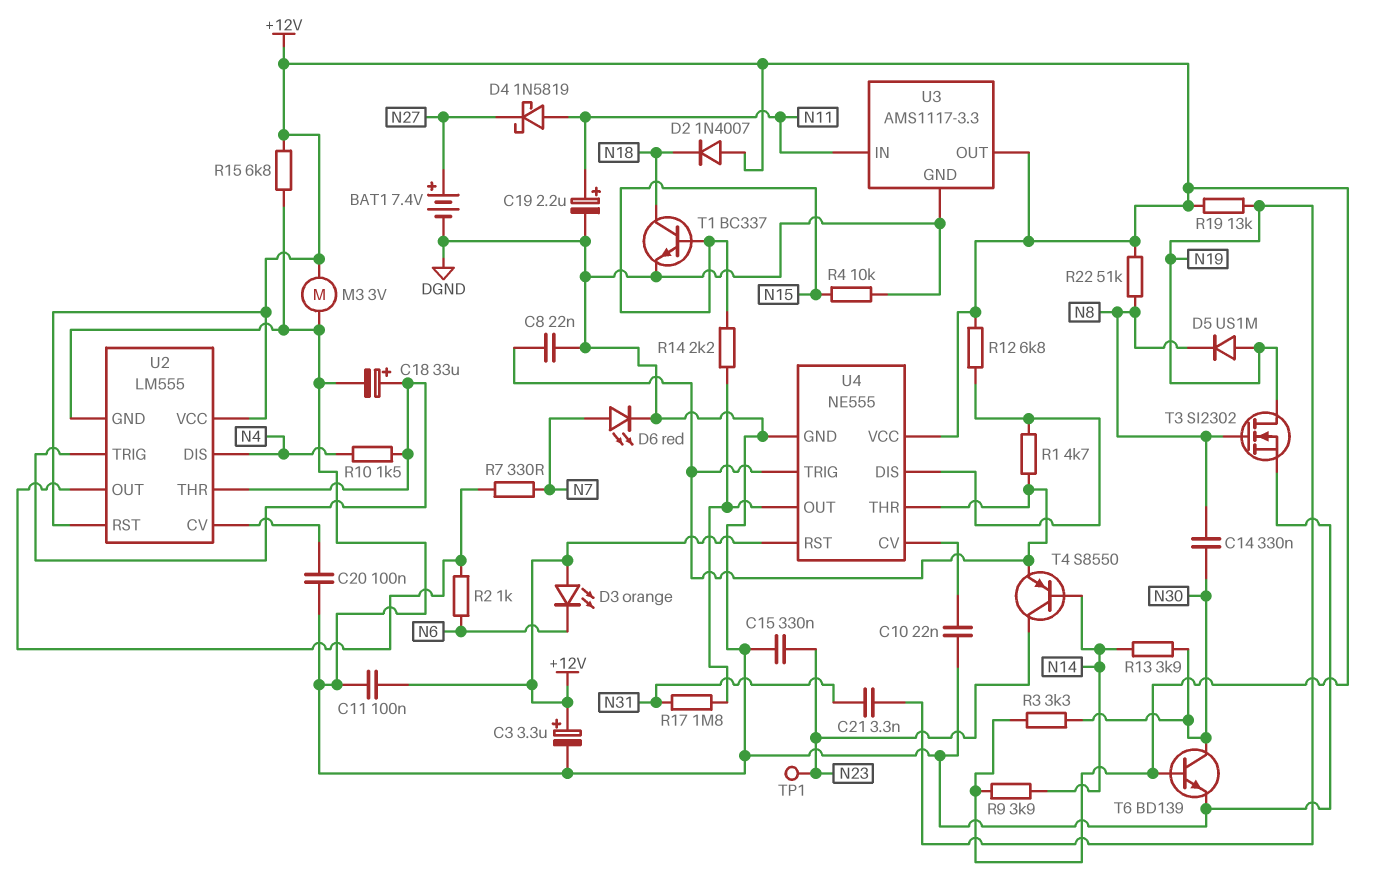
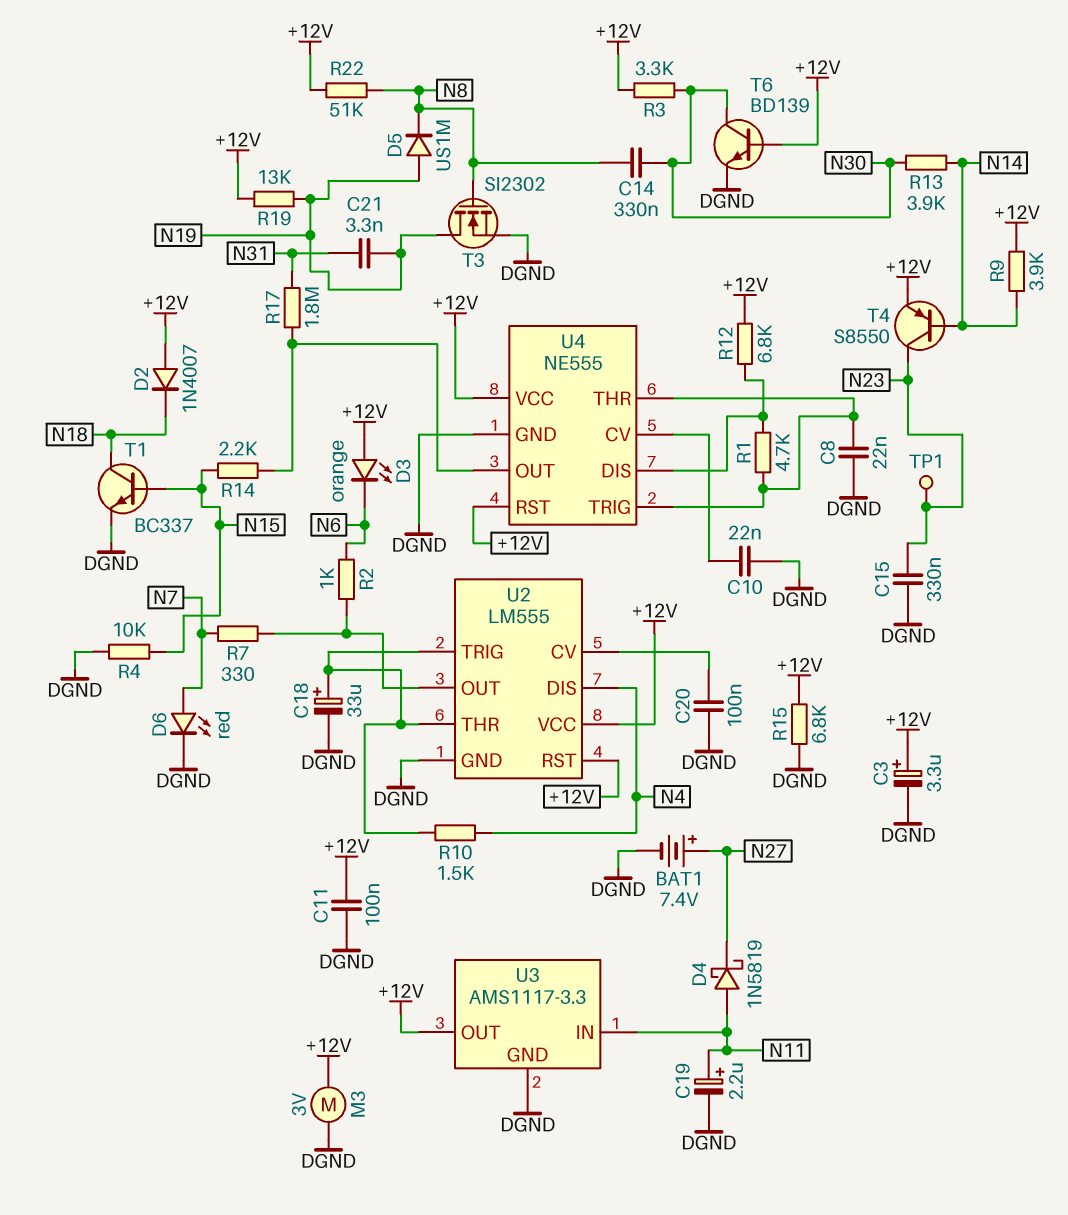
T4: PNP S8550 (B N14, C N23, E U4/THR) -> PNP S8550 (B N14, C N23, E +12V)

